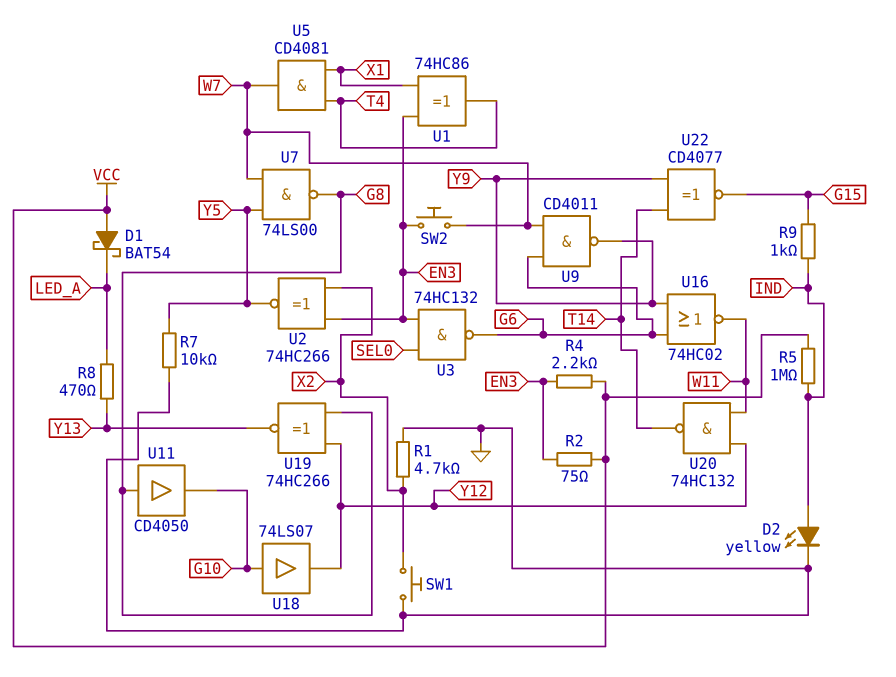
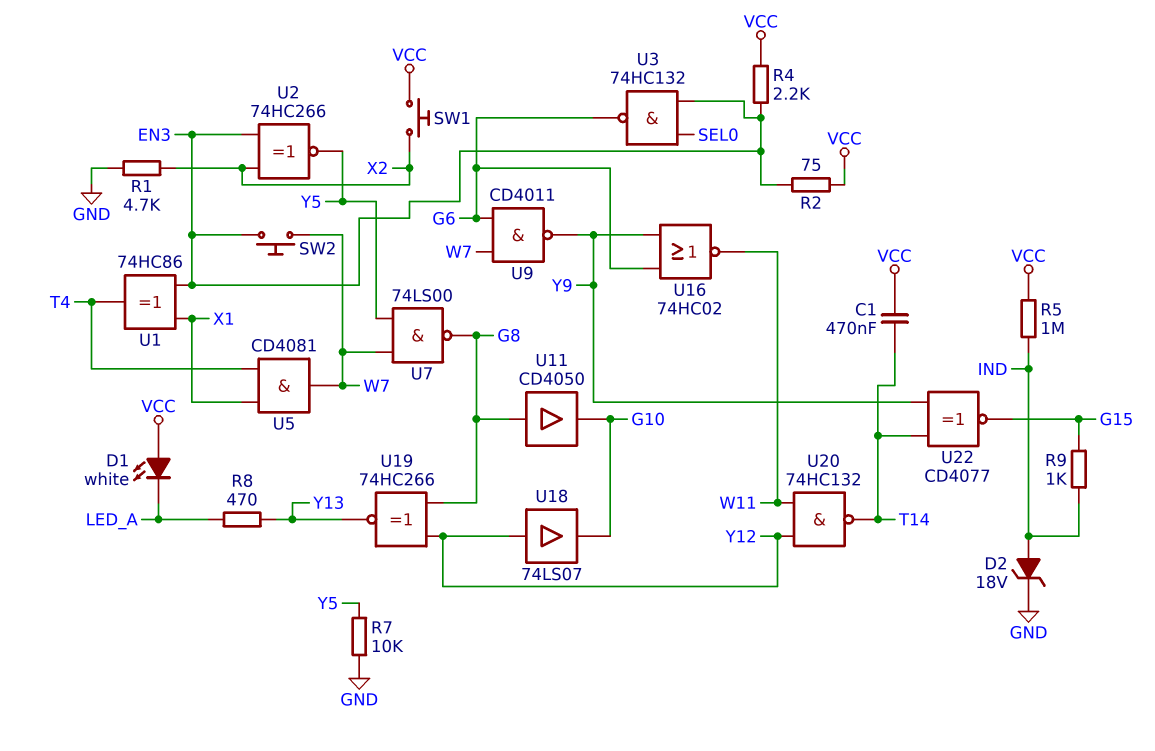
C1: none -> 470nF (T14, VCC)
D1: schottky BAT54 (A VCC, K LED_A) -> LED white (A VCC, K LED_A)
D2: LED yellow (A IND, K GND) -> zener 18V (A IND, K GND)
SW1: button (GND, X2) -> button (VCC, X2)
U18: buffer 74LS07 (in G10, out Y12) -> buffer 74LS07 (in Y12, out G10)

